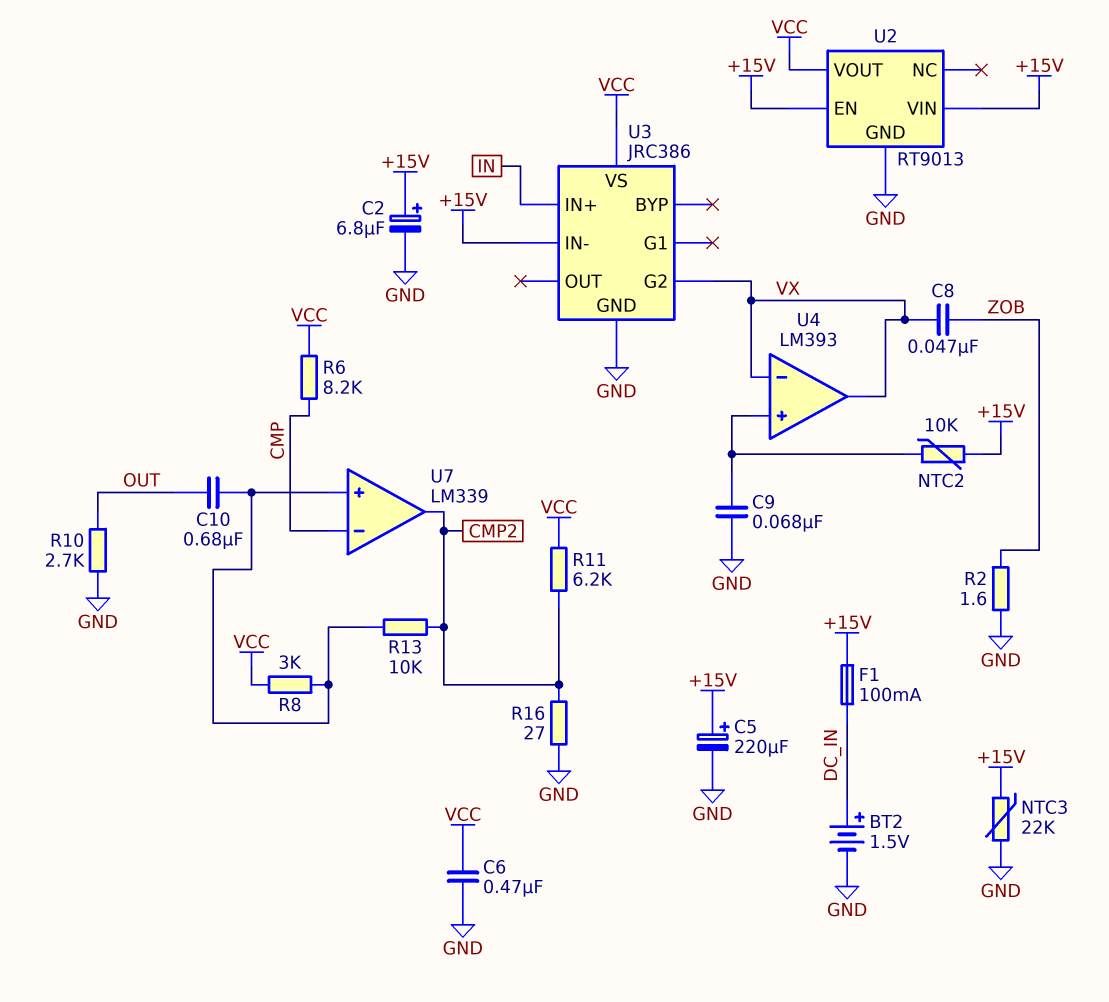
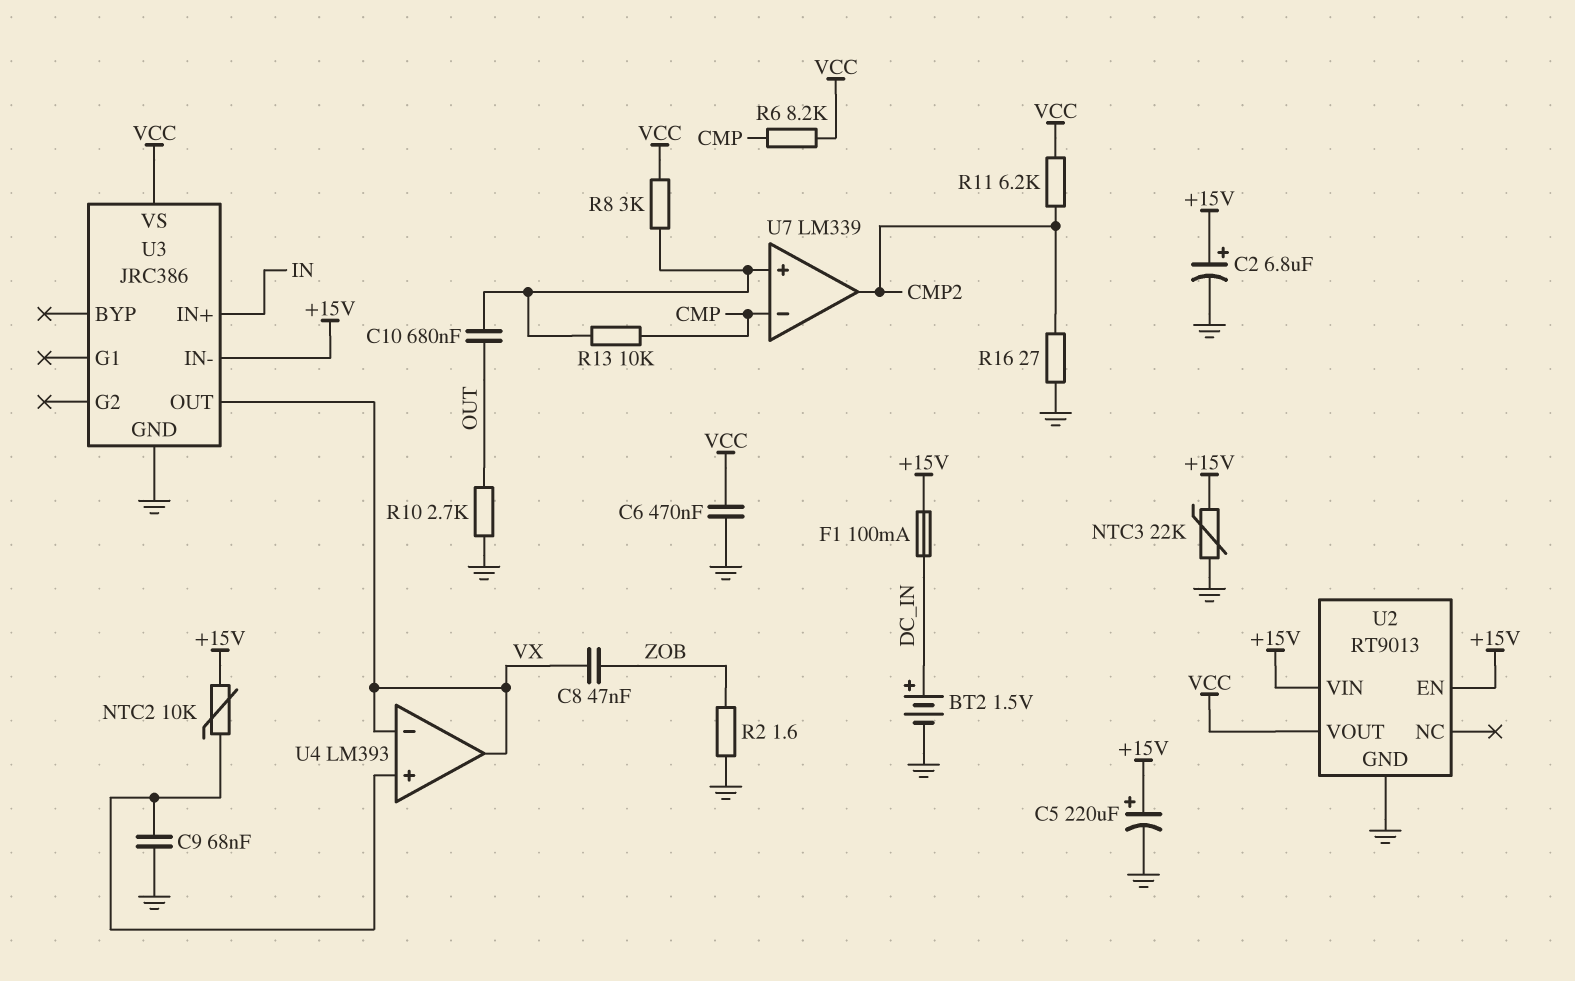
R13: 10k (CMP2, U7/in+) -> 10k (CMP, U7/in+)
U3 pin G2: VX -> none
U3 pin OUT: none -> VX

